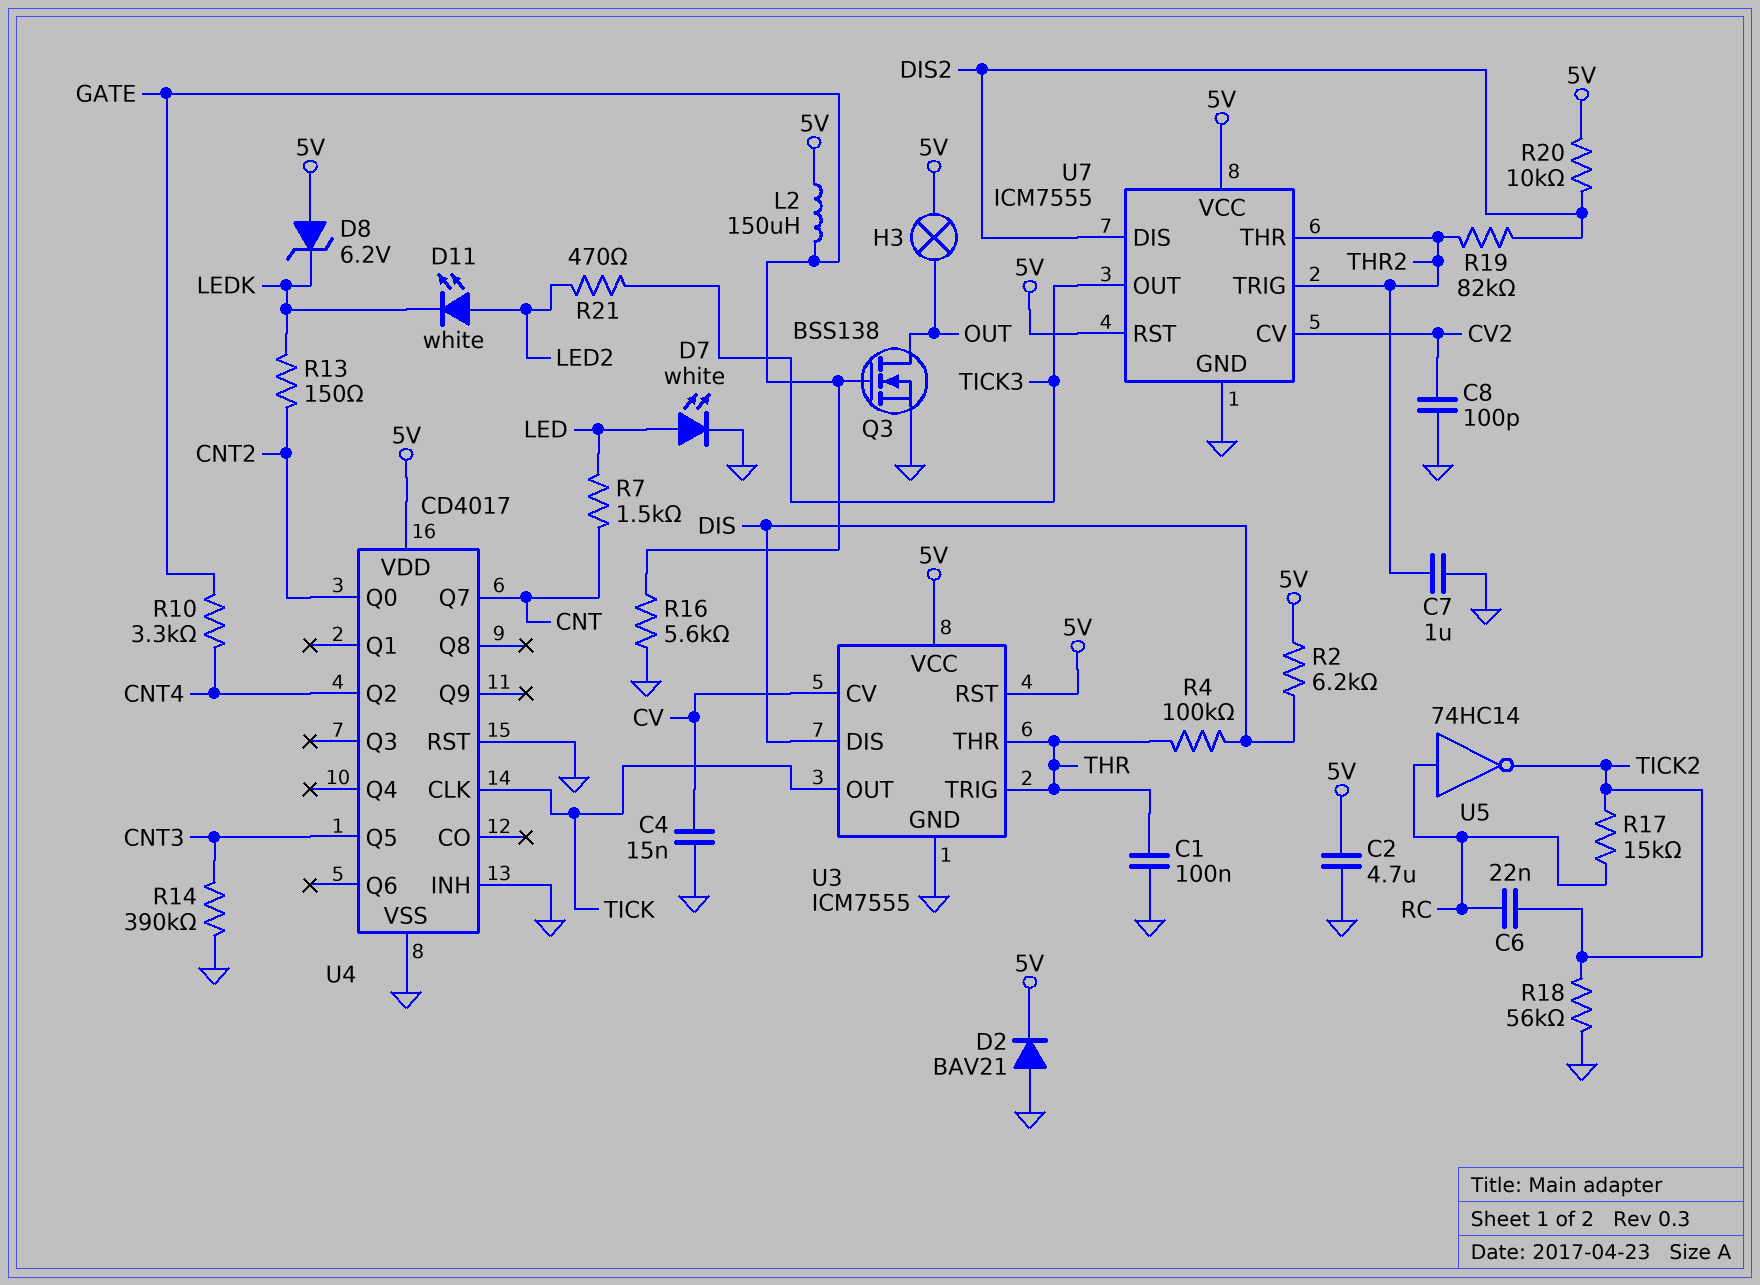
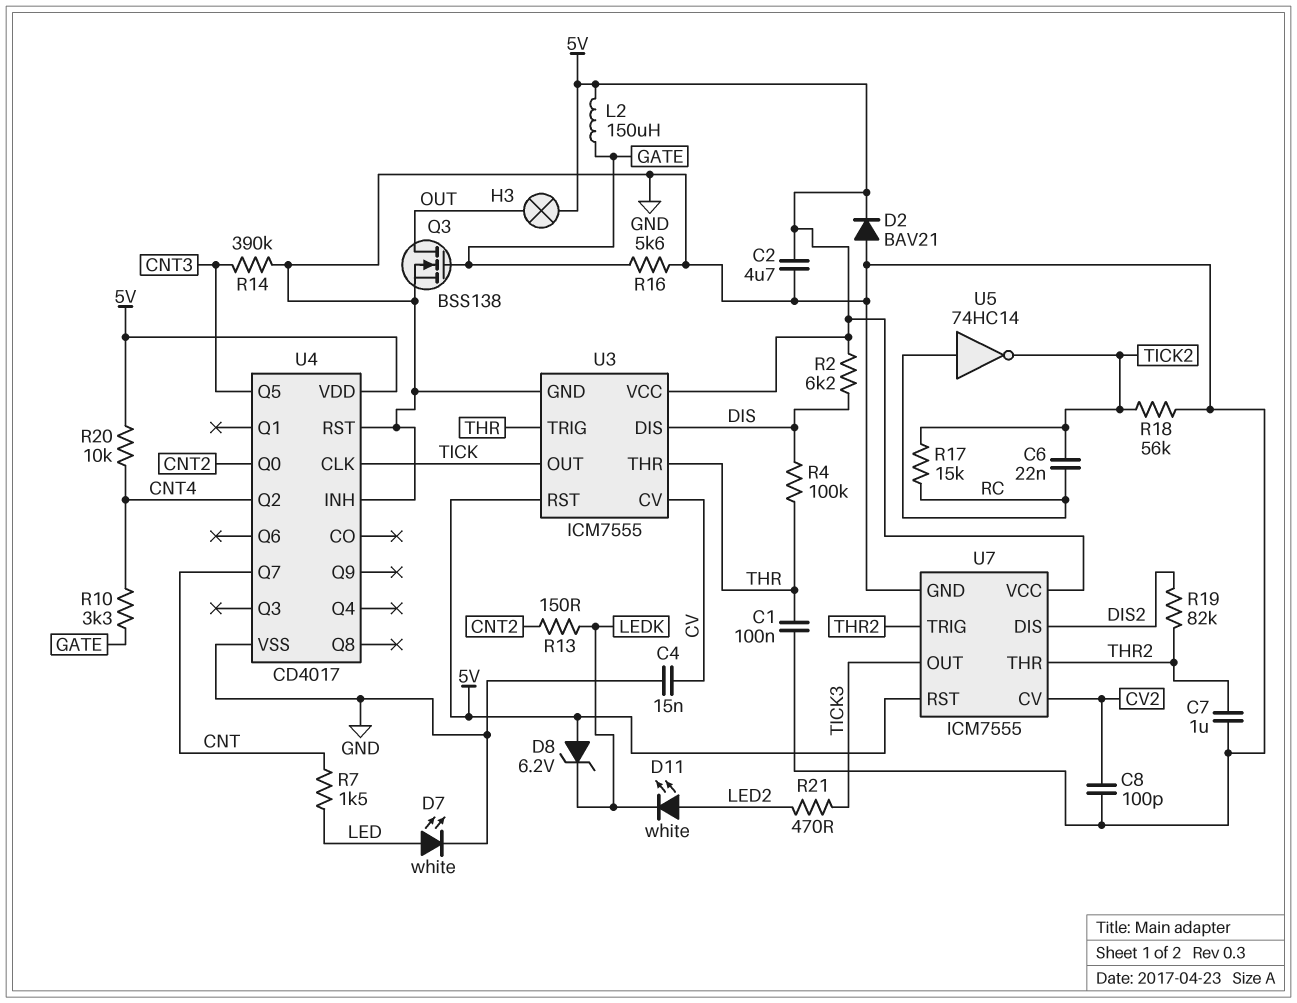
R20: 10k (5V, DIS2) -> 10k (5V, CNT4)

